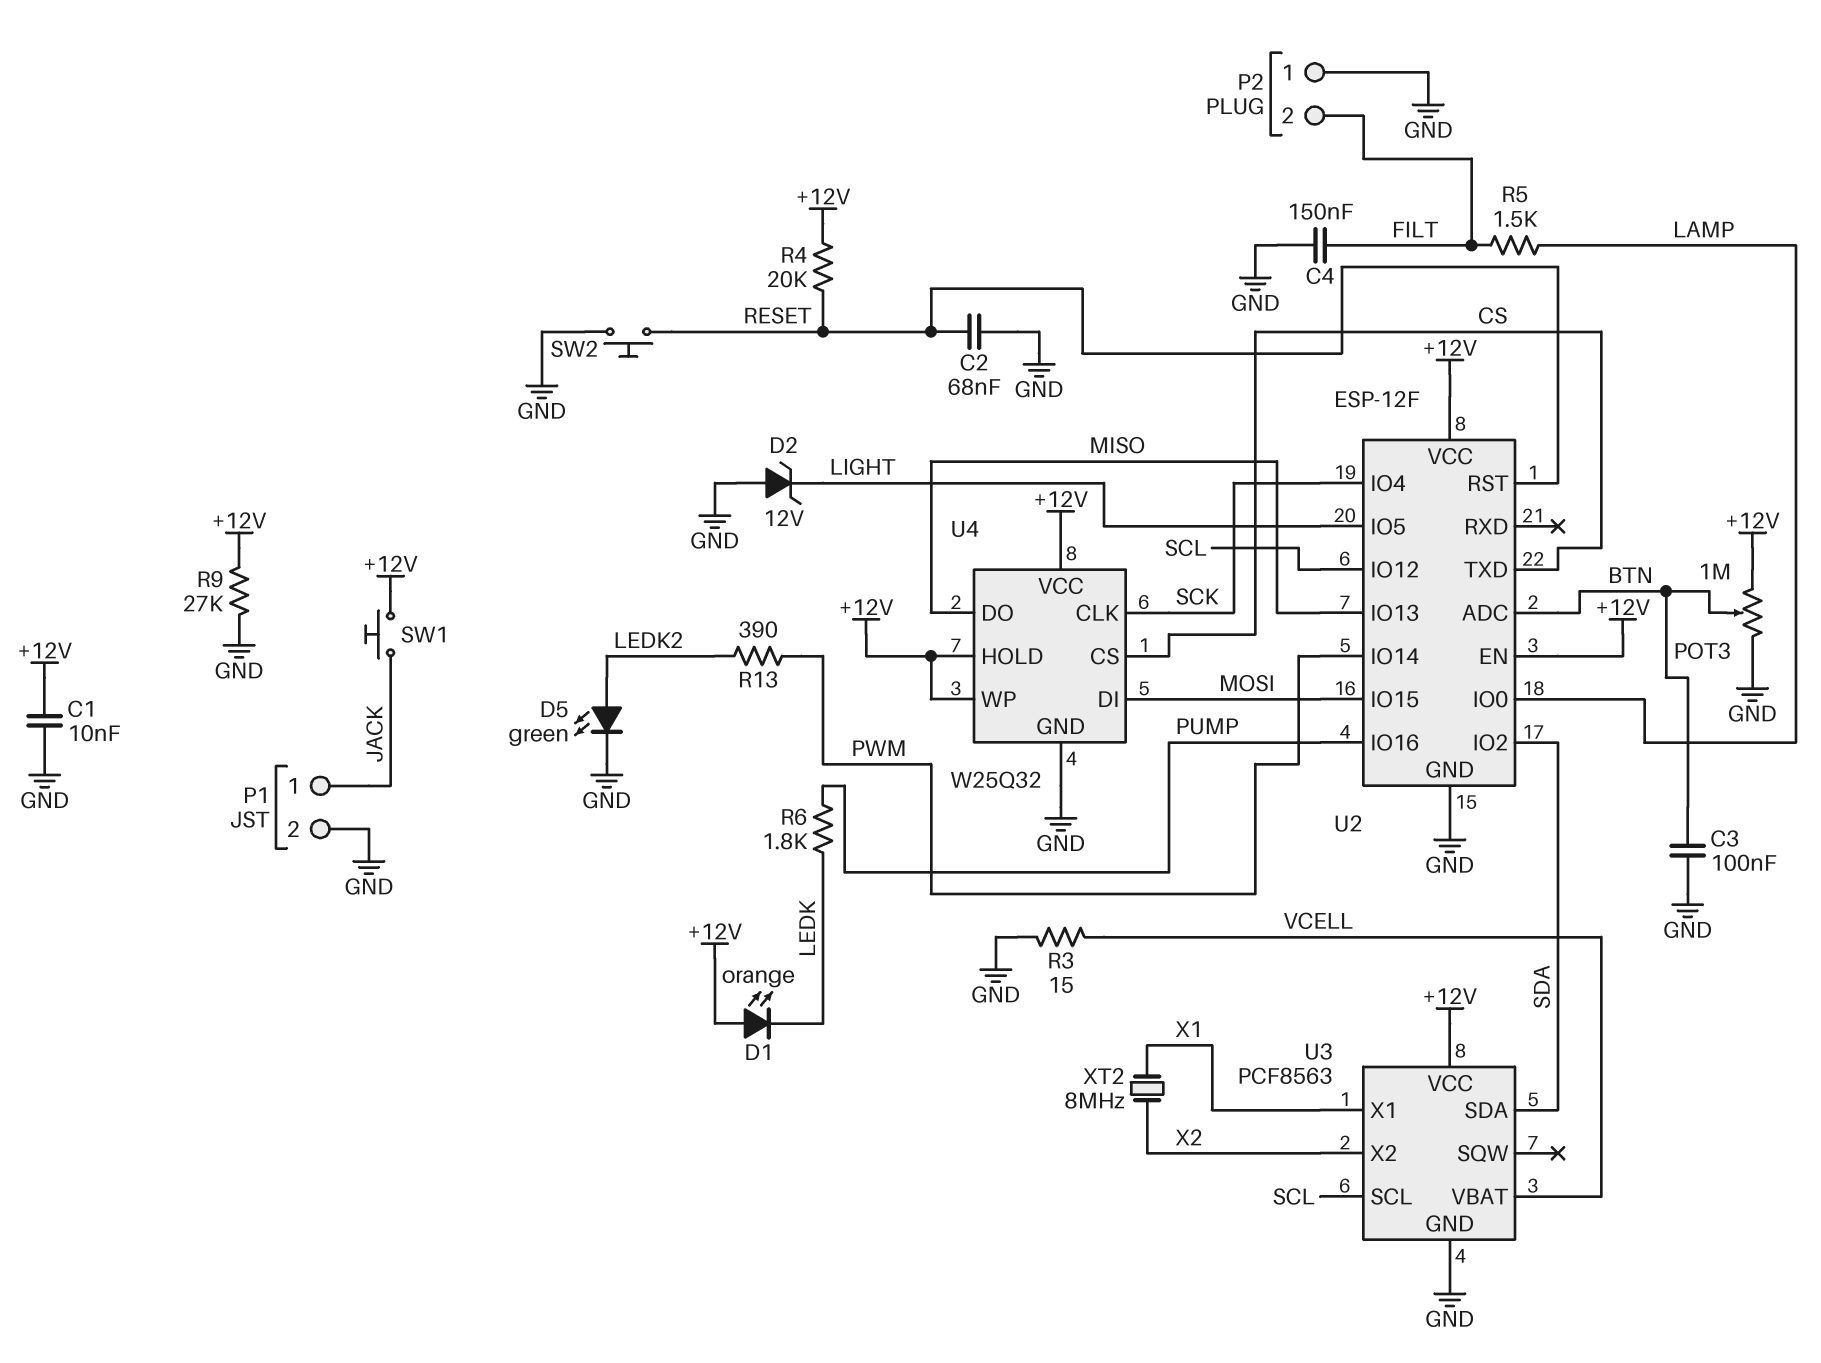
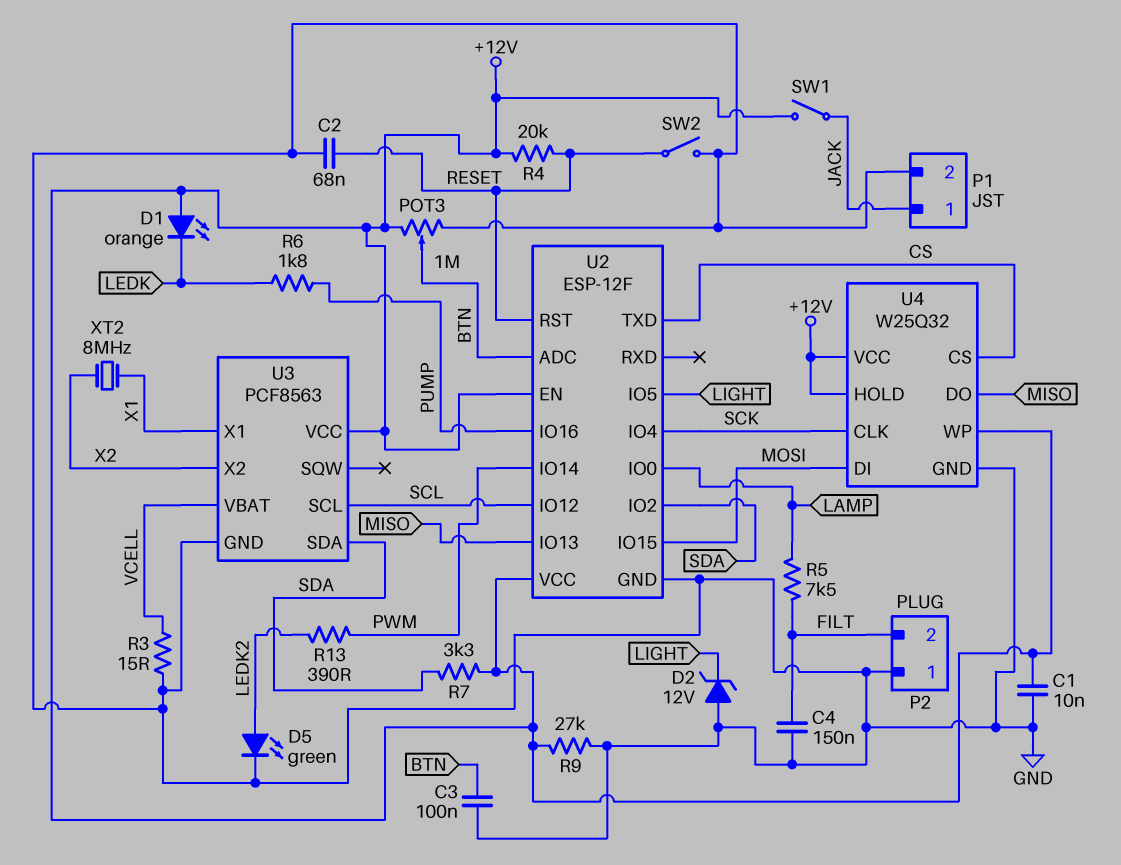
R5: 1.5k (FILT, LAMP) -> 7.5k (FILT, LAMP)
R7: none -> 3.3k (+12V, SDA)
SW1: button (+12V, JACK) -> switch (+12V, JACK)
SW2: button (GND, RESET) -> switch (GND, RESET)

